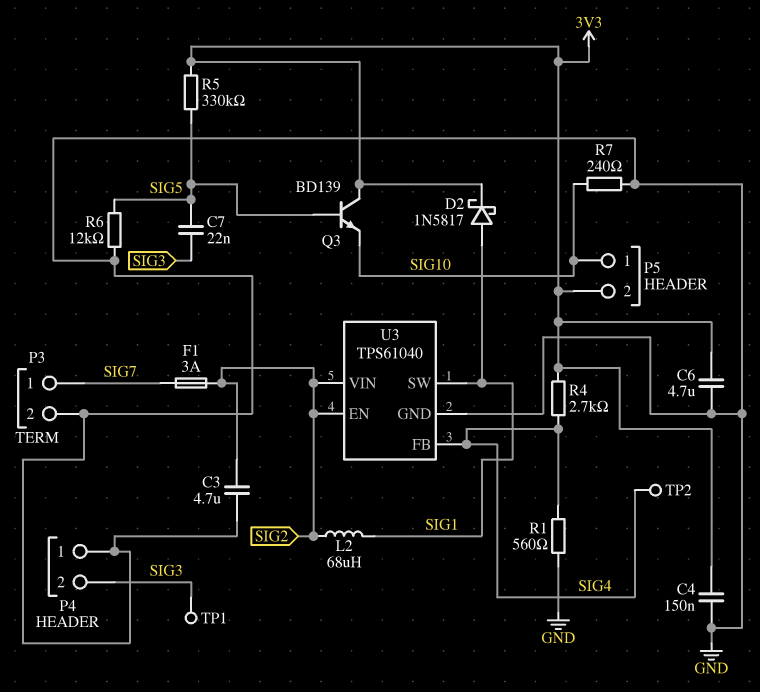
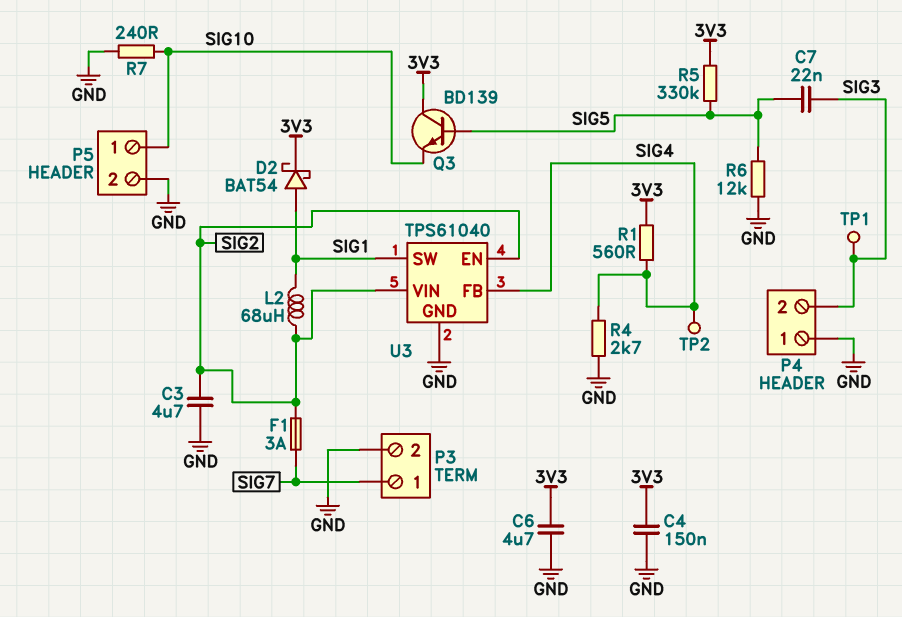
D2: schottky 1N5817 (A SIG1, K 3V3) -> schottky BAT54 (A SIG1, K 3V3)
P5 pin 2: 3V3 -> GND
R1: 560 (GND, SIG4) -> 560 (3V3, SIG4)
R4: 2.7k (3V3, SIG4) -> 2.7k (GND, SIG4)

